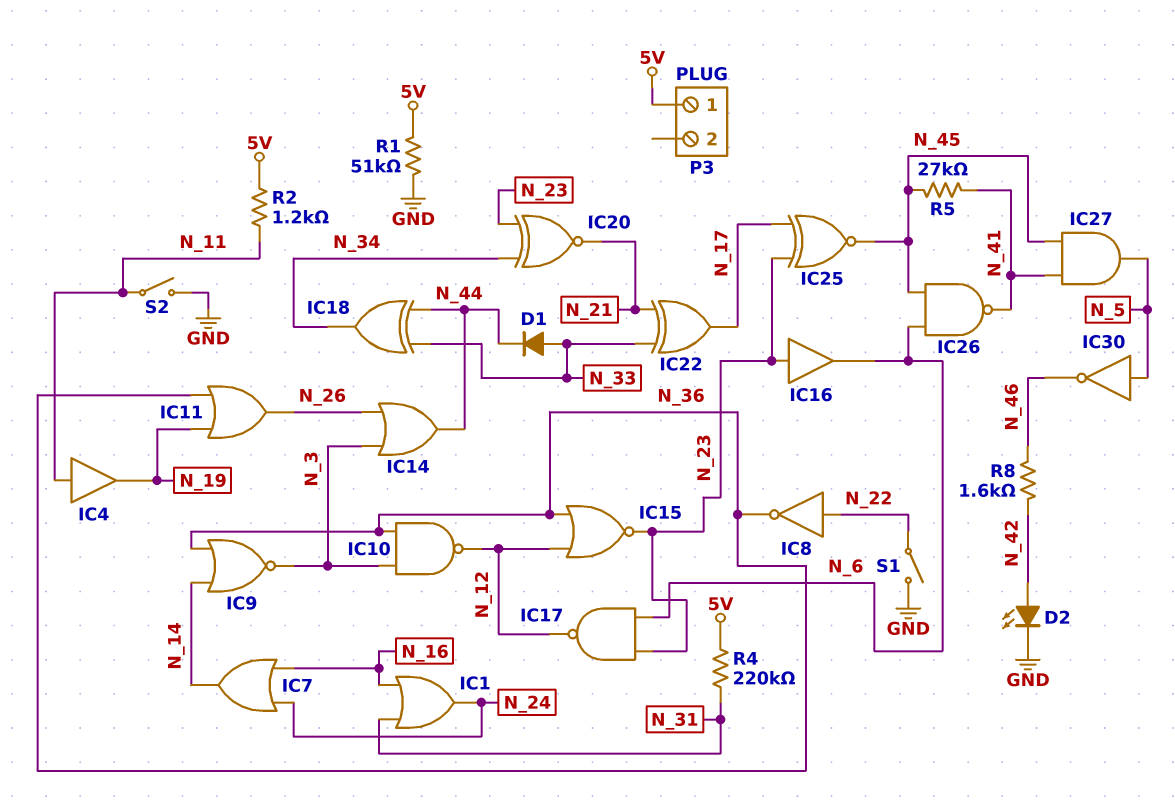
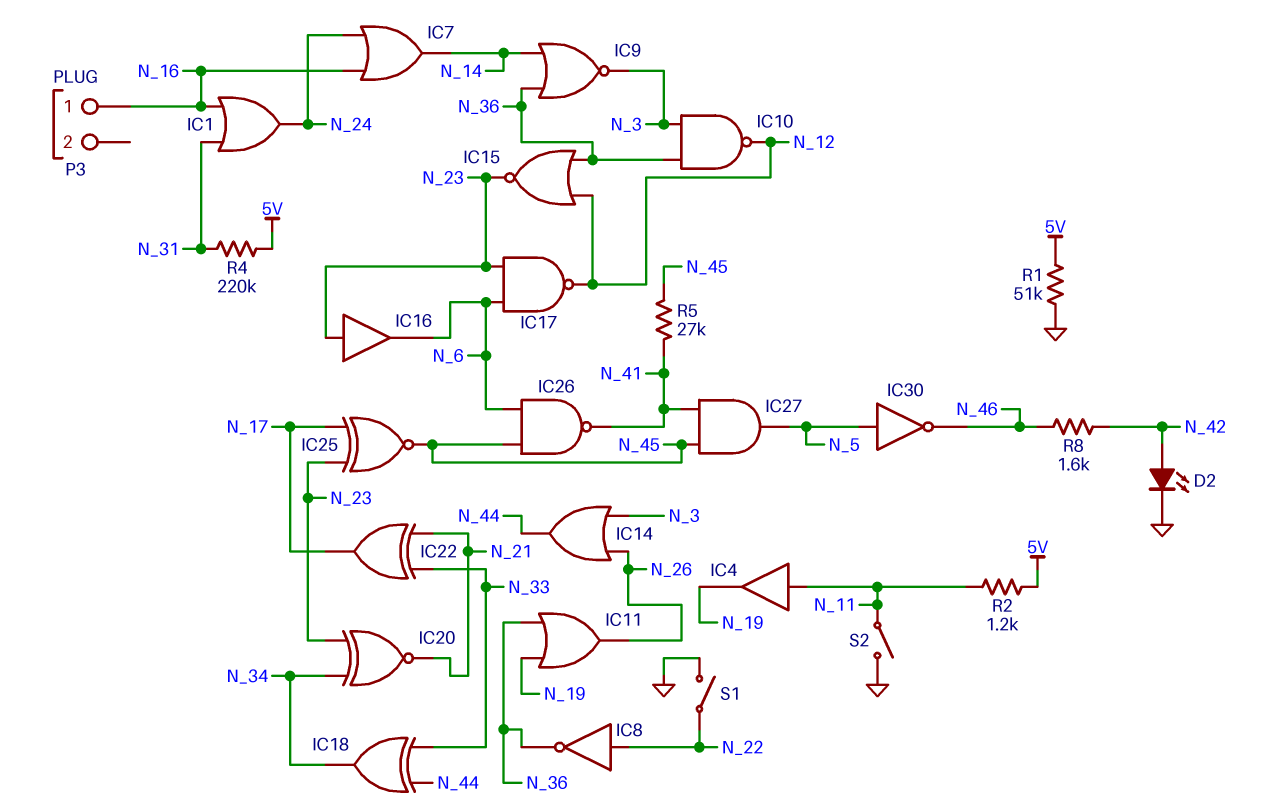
D1: diode (A N_33, K N_44) -> none
P3 pin 1: 5V -> N_16

